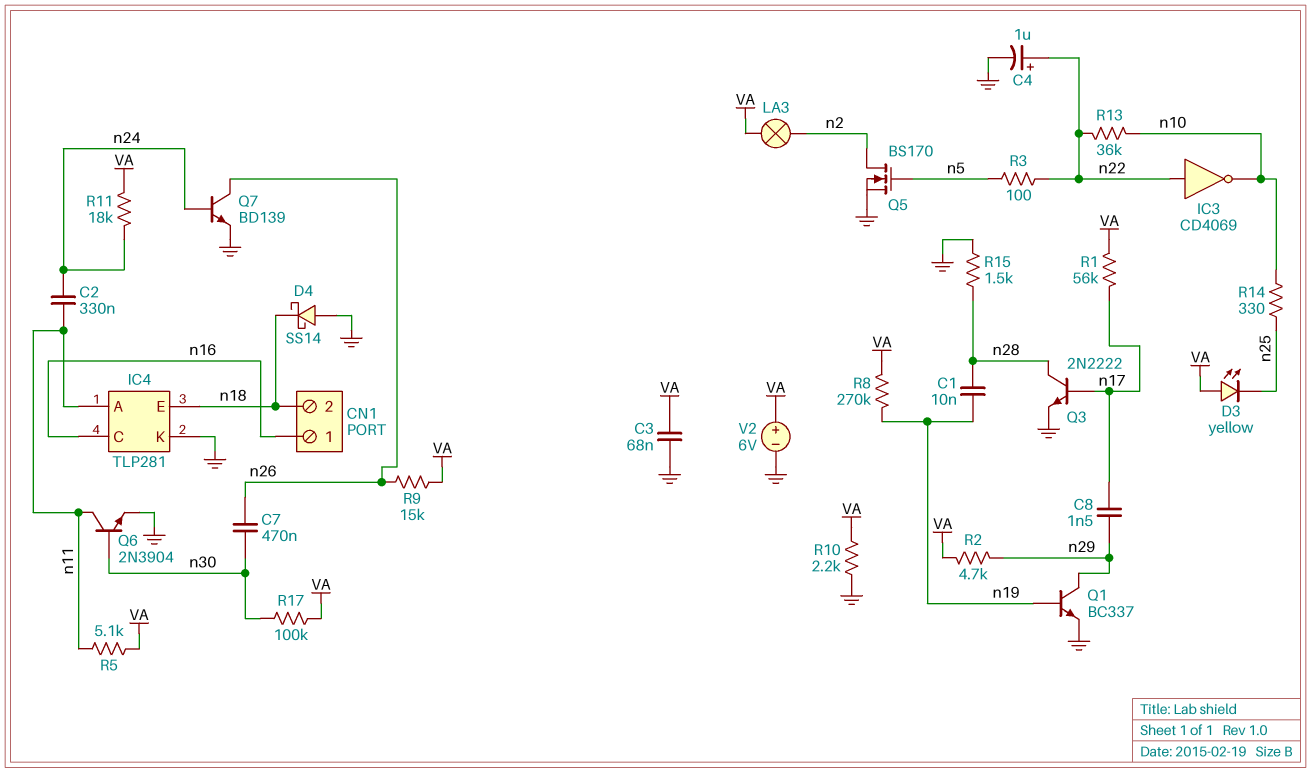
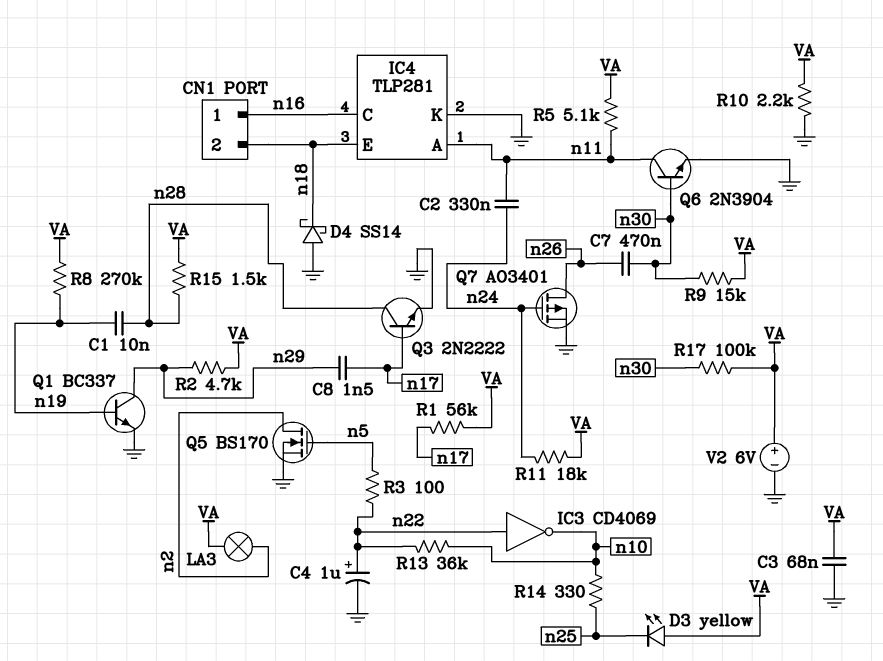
Q7: NPN BD139 (B n24, C n26, E GND) -> PMOS AO3401 (G n24, D n26, S GND)
R9: 15k (VA, n26) -> 15k (VA, n30)
R15: 1.5k (GND, n28) -> 1.5k (VA, n28)

